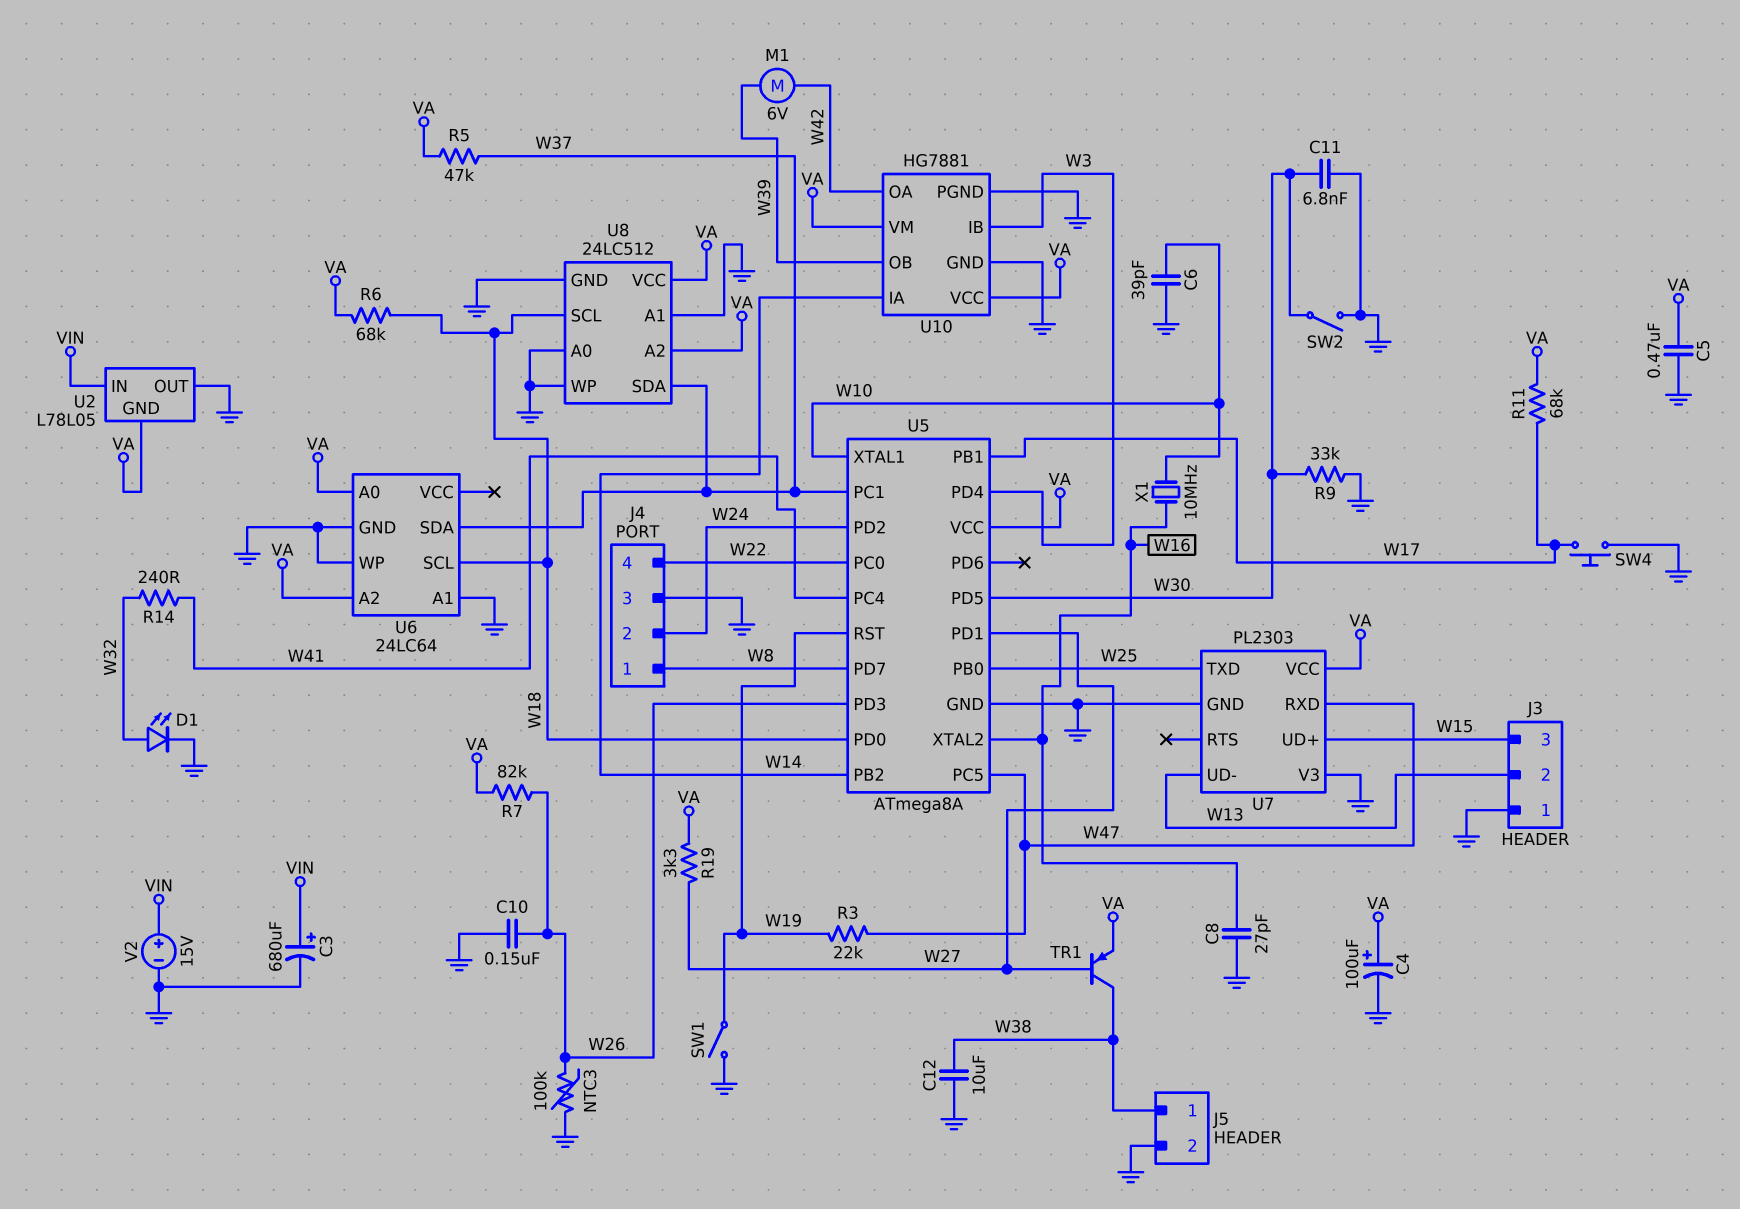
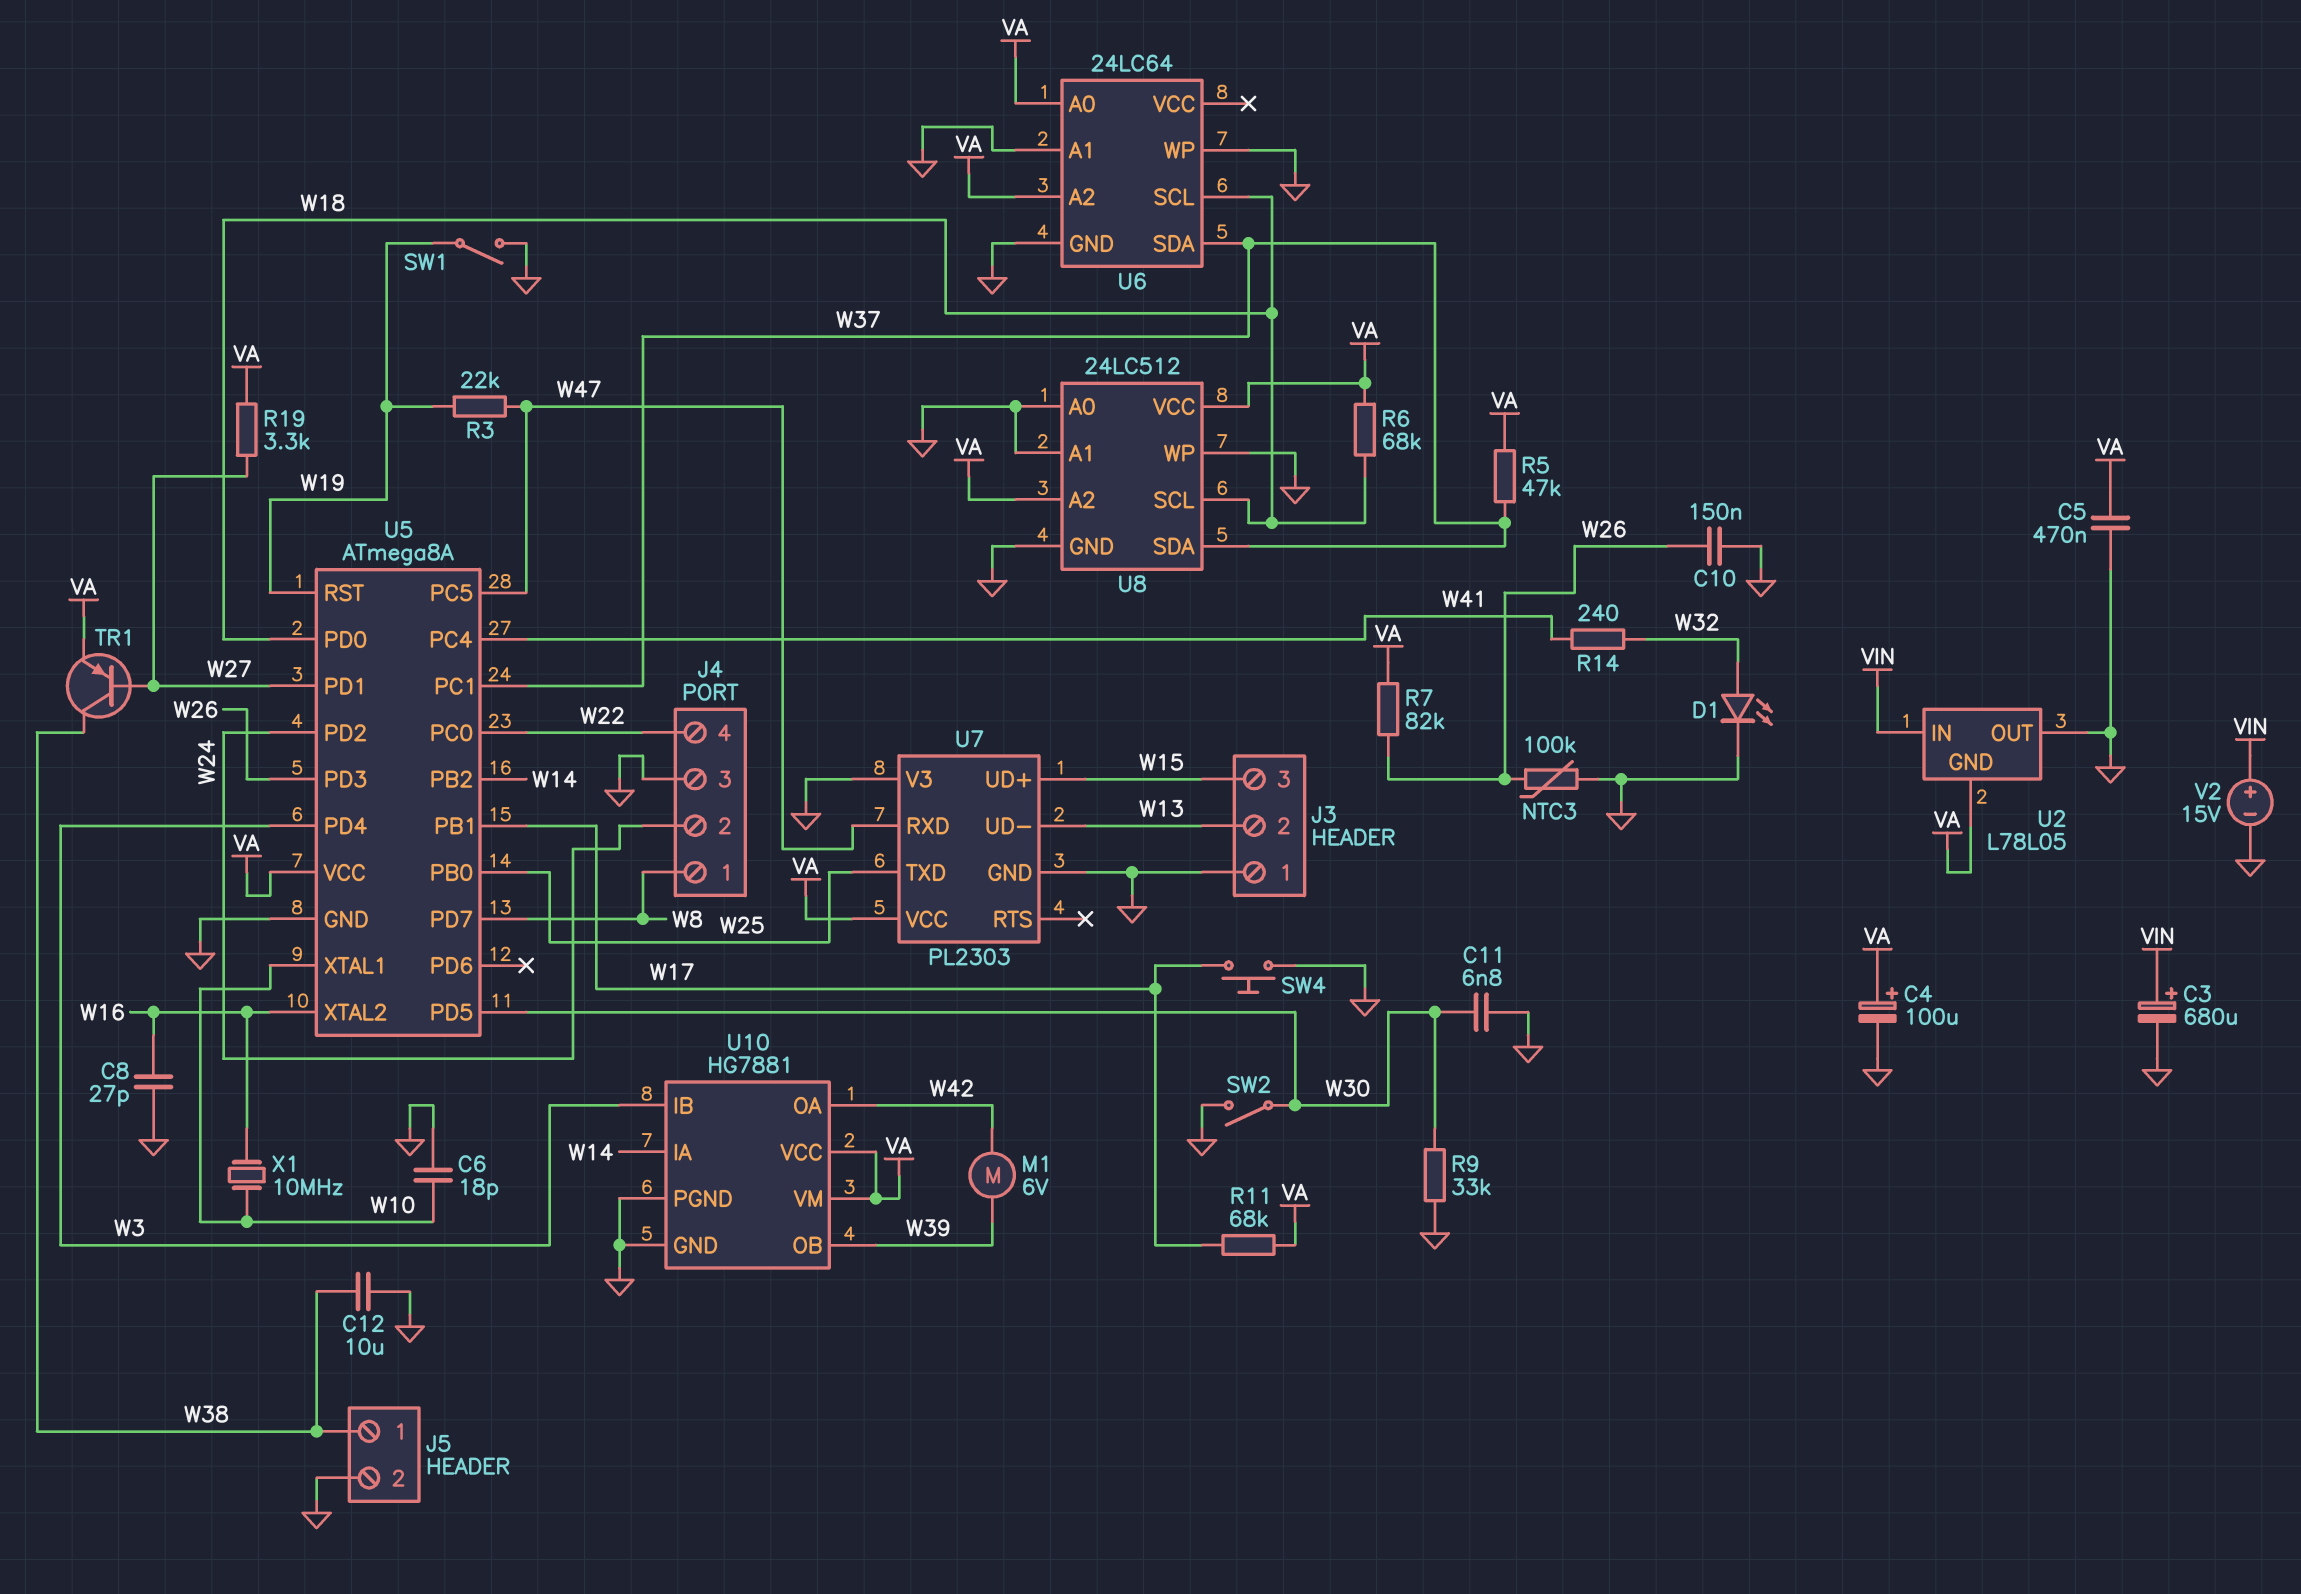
C6: 39pF (GND, W10) -> 18pF (GND, W10)

